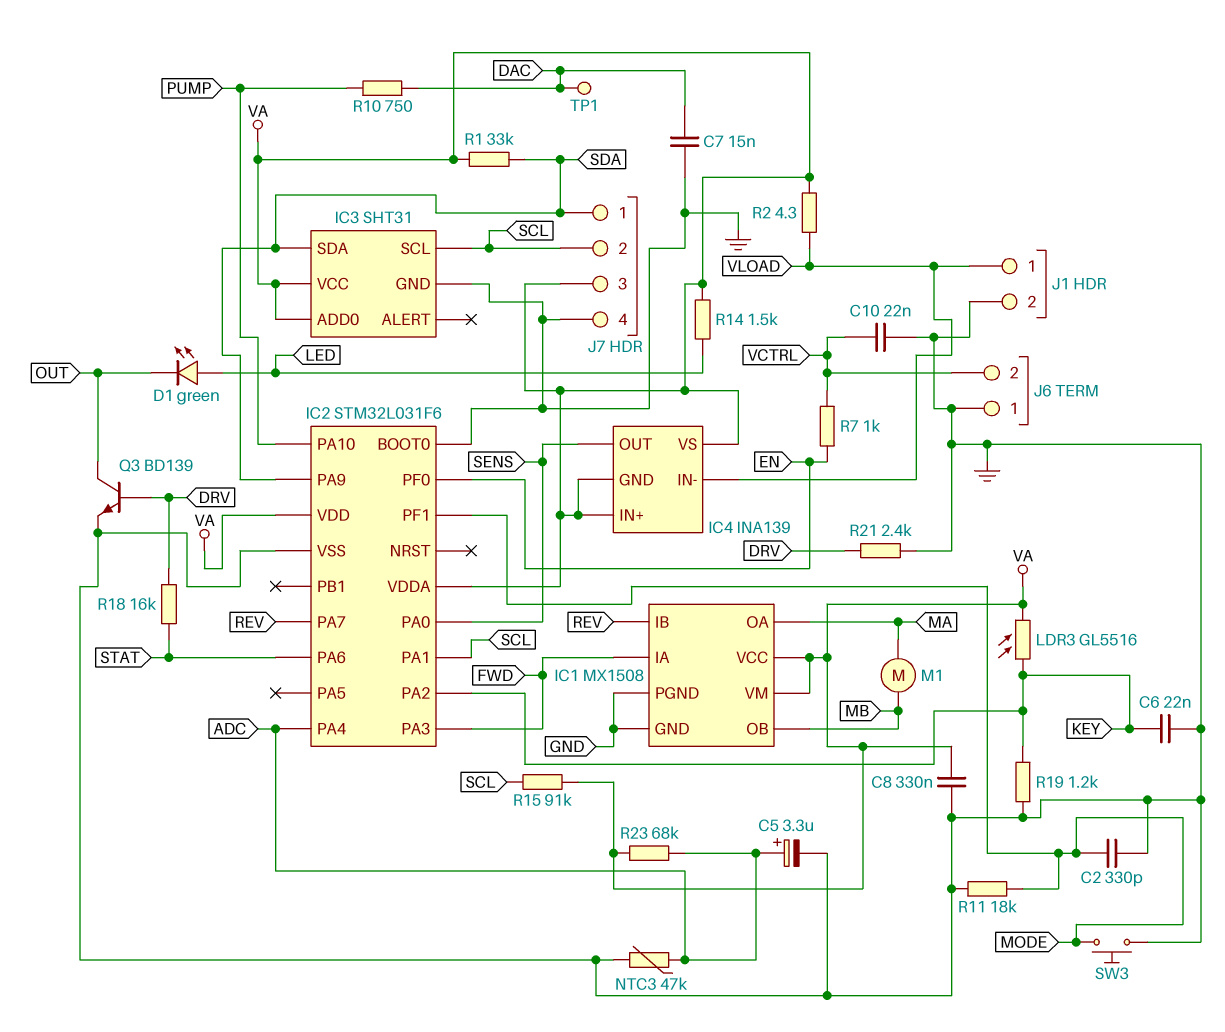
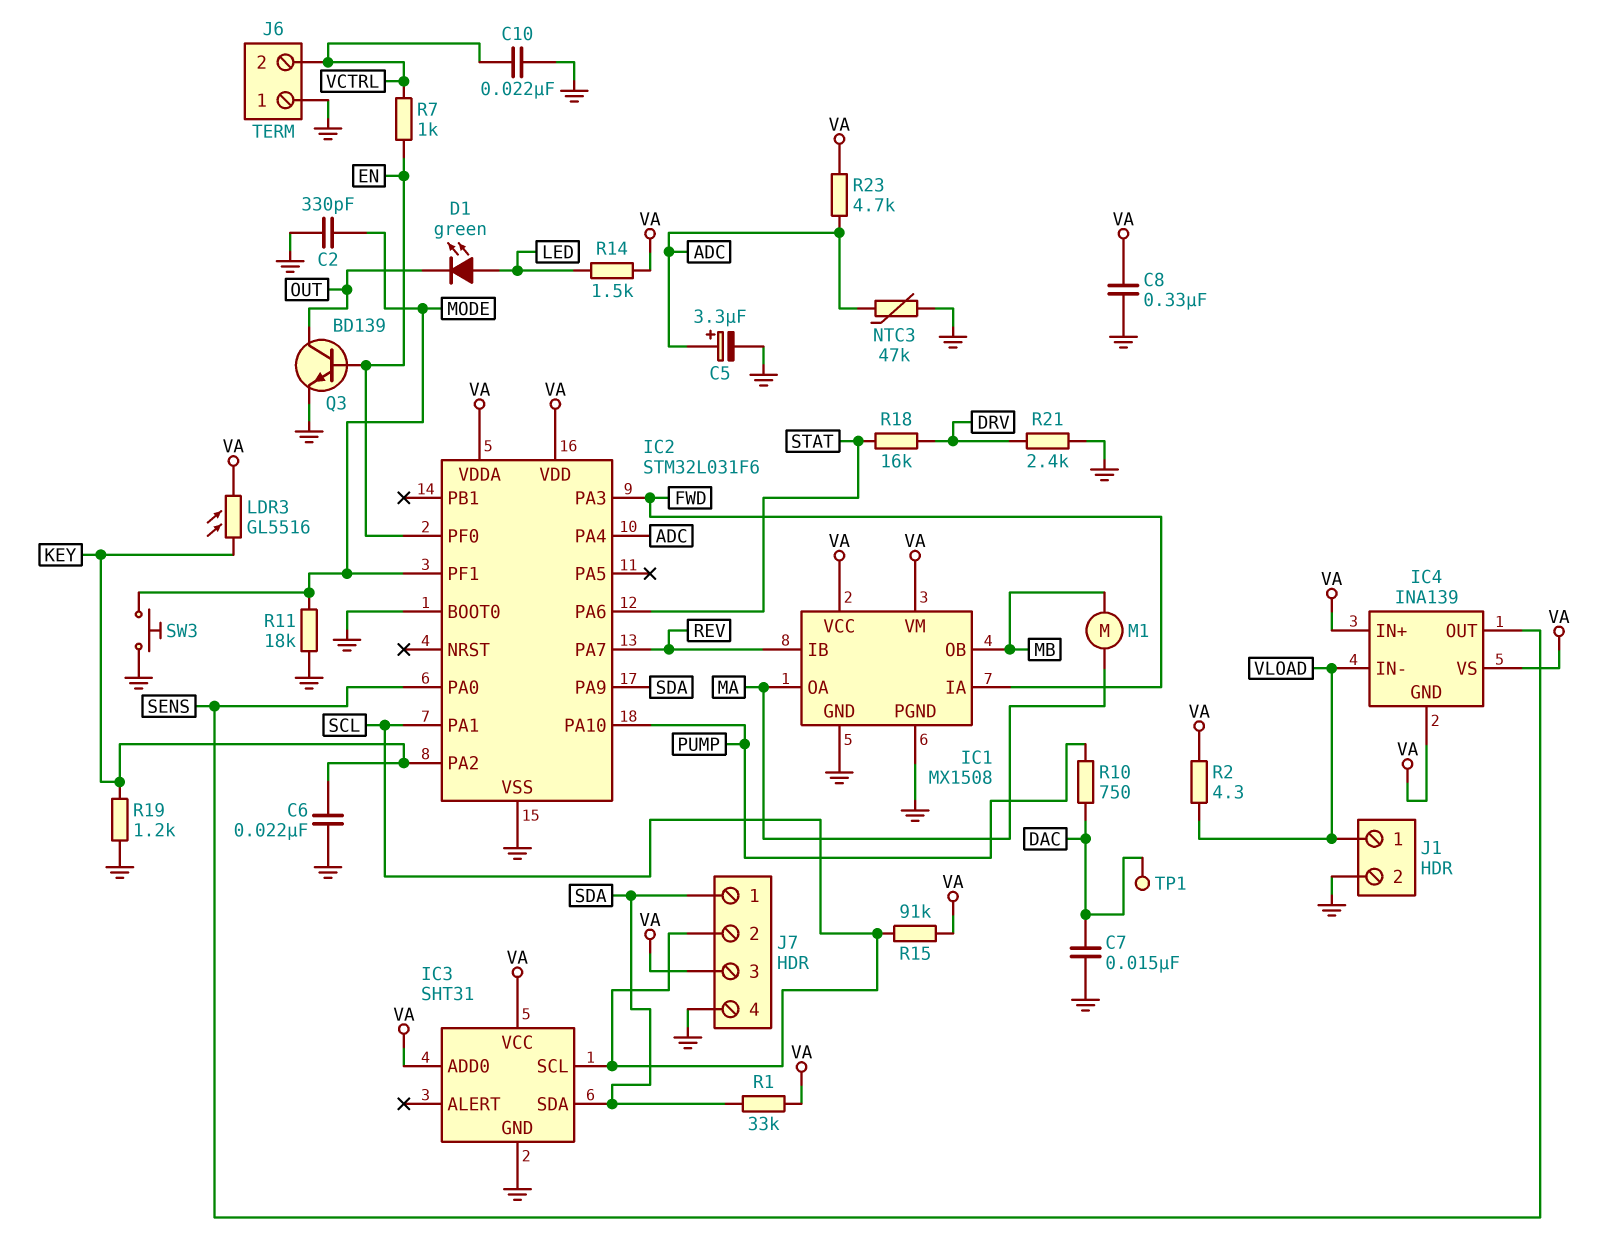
Q3: NPN BD139 (B DRV, C OUT, E GND) -> NPN BD139 (B EN, C OUT, E GND)
R23: 68k (ADC, VA) -> 4.7k (ADC, VA)

